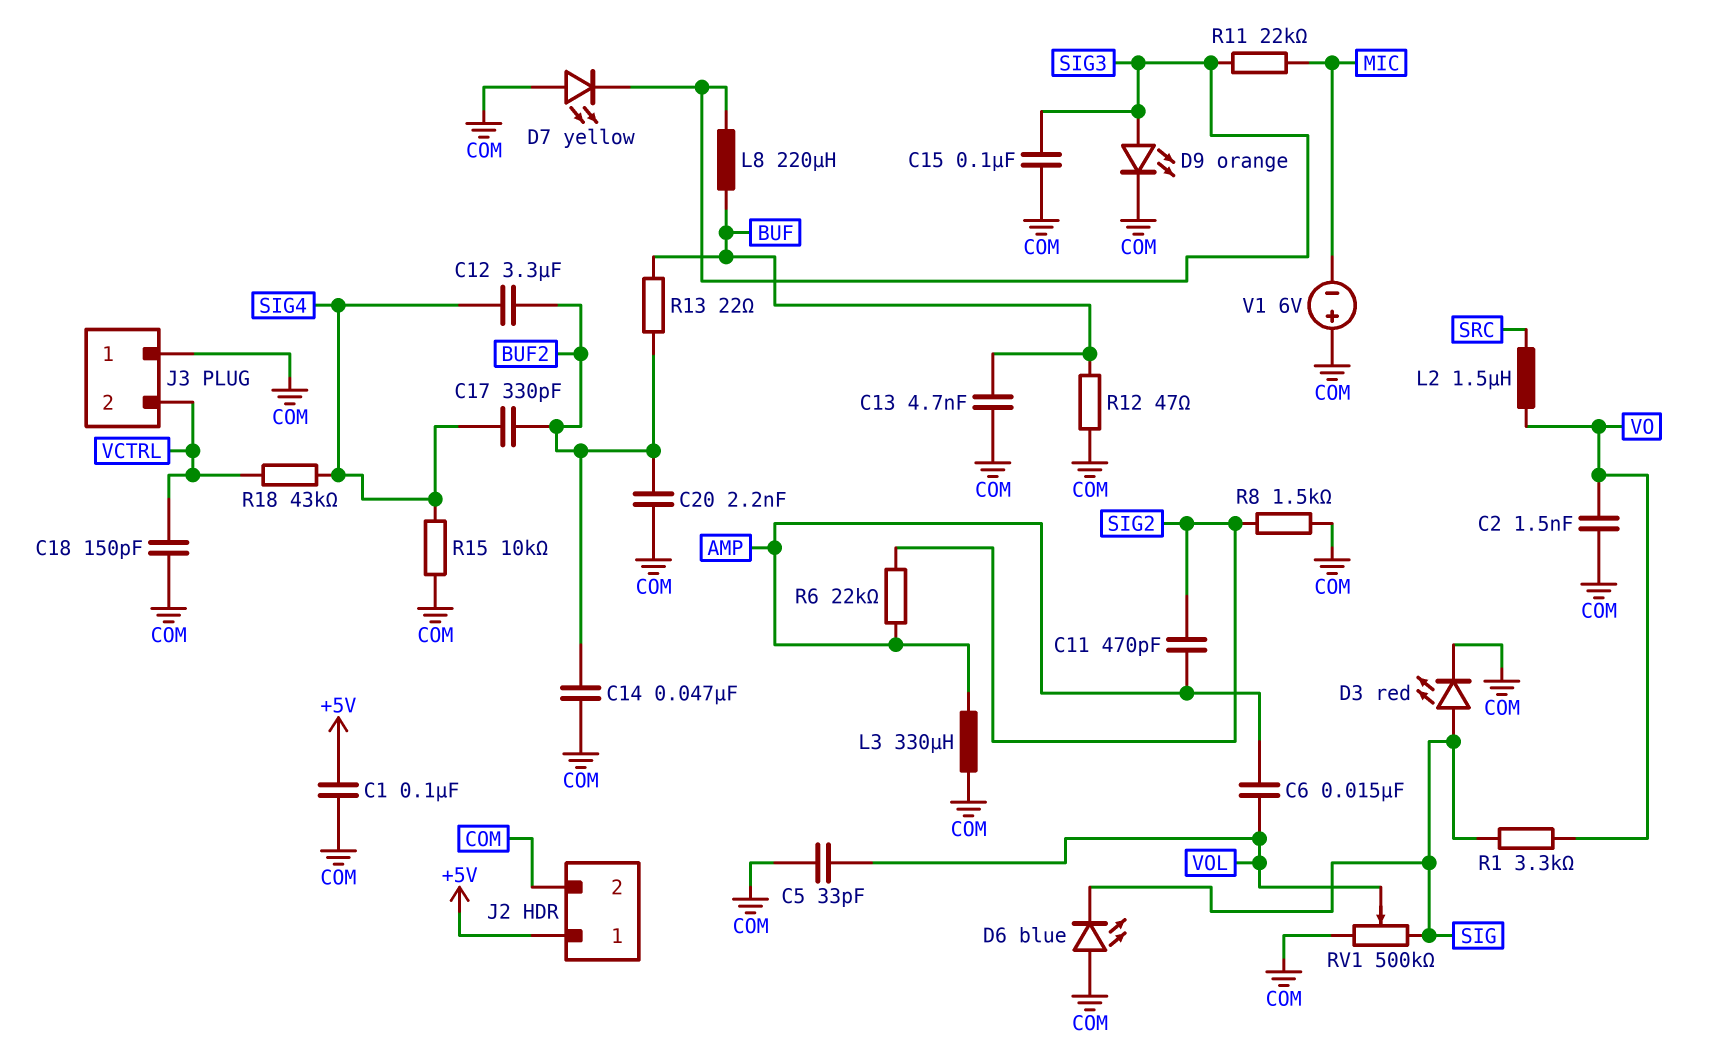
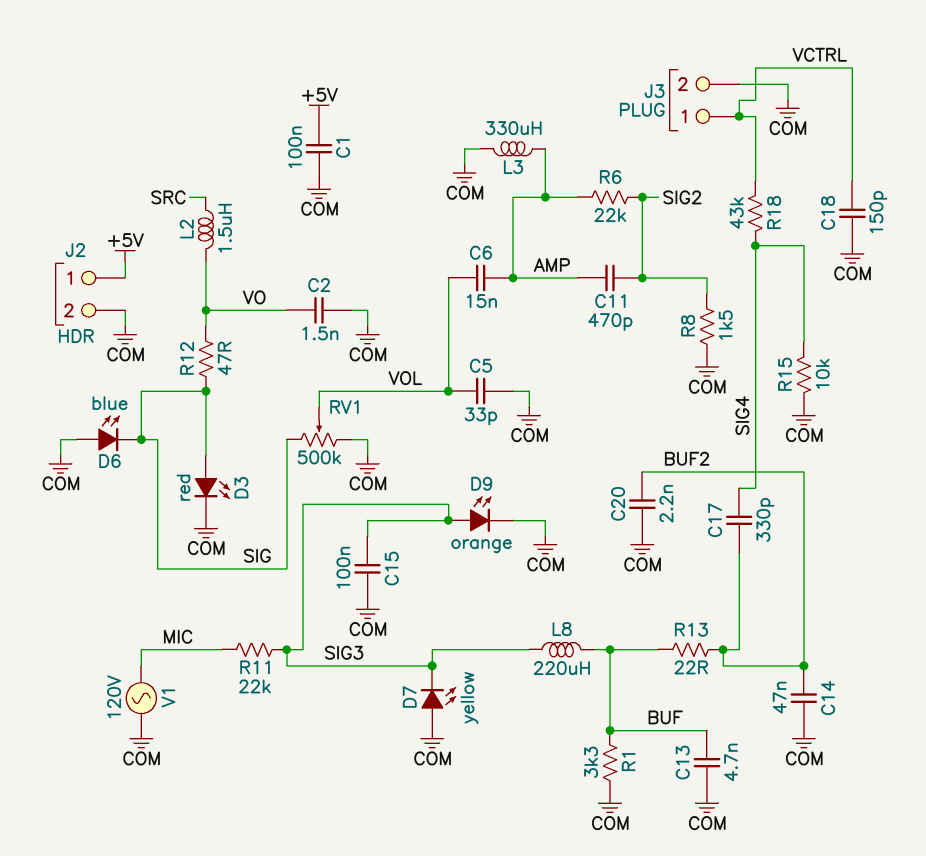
C12: 3.3uF (BUF2, SIG4) -> none
J3 pin 1: COM -> VCTRL
J3 pin 2: VCTRL -> COM
R1: 3.3k (SIG, VO) -> 3.3k (BUF, COM)
R12: 47 (BUF, COM) -> 47 (SIG, VO)
V1: 6V (plus COM, minus MIC) -> AC 120V (COM, MIC)

